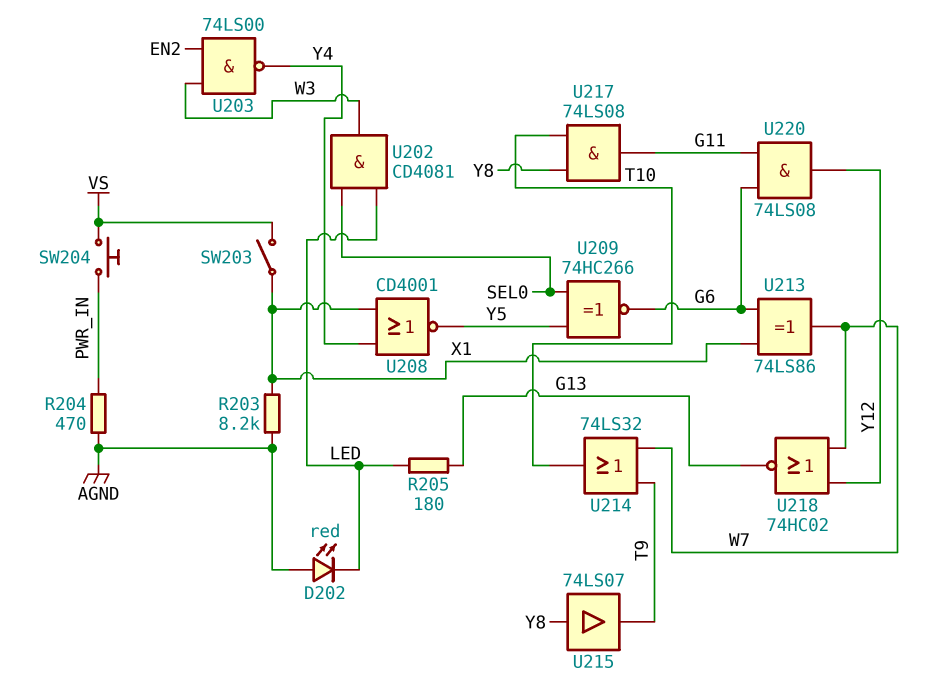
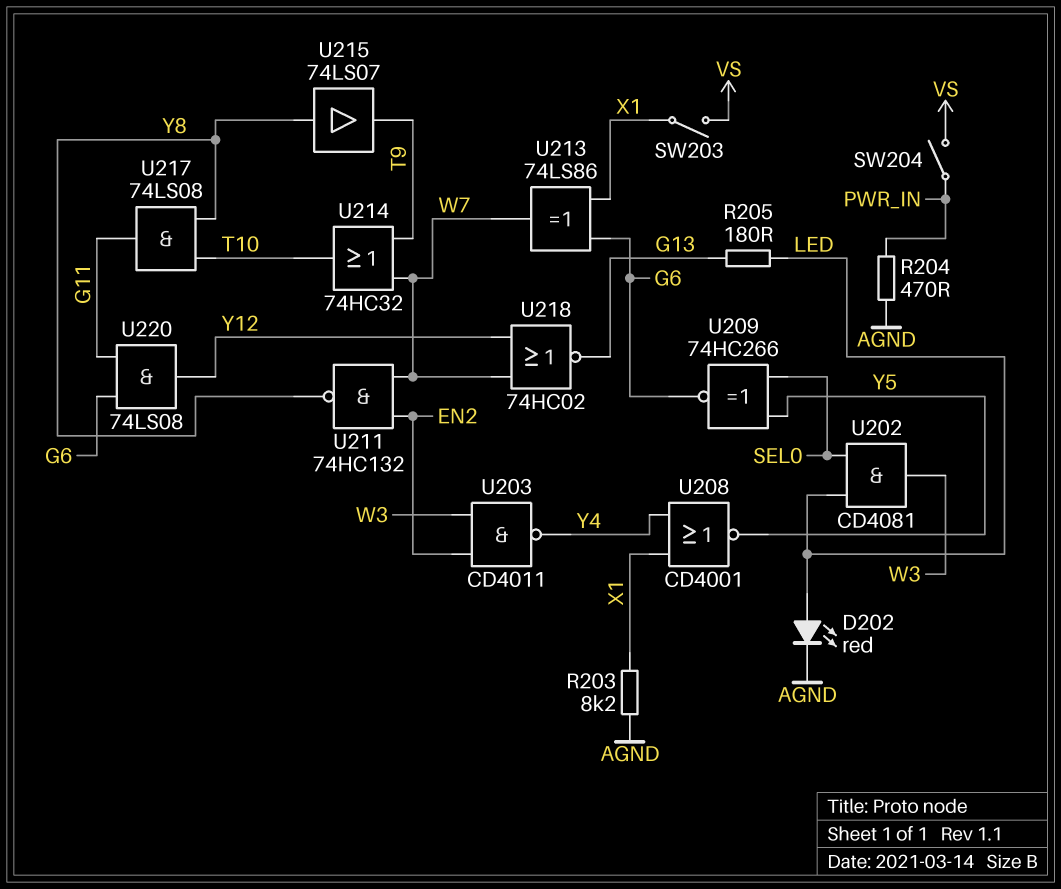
D202: LED red (A AGND, K LED) -> LED red (A LED, K AGND)
SW204: button (PWR_IN, VS) -> switch (PWR_IN, VS)
U203: NAND 74LS00 (in EN2, in W3, out Y4) -> NAND CD4011 (in EN2, in W3, out Y4)
U211: none -> NAND 74HC132 (in EN2, in W7, out Y8)
U214: OR 74LS32 (in T9, in W7, out T10) -> OR 74HC32 (in T9, in W7, out T10)

